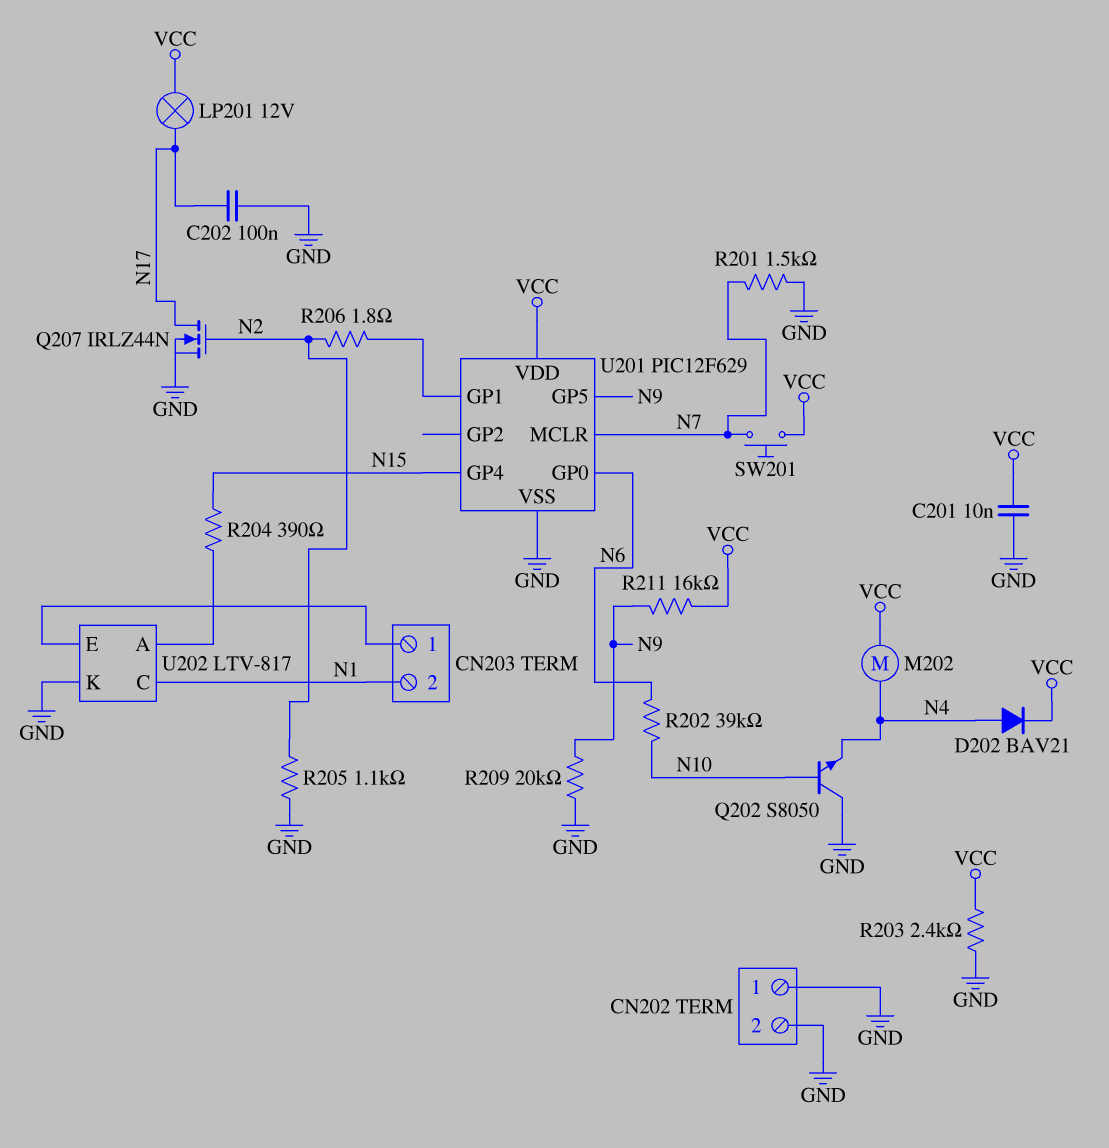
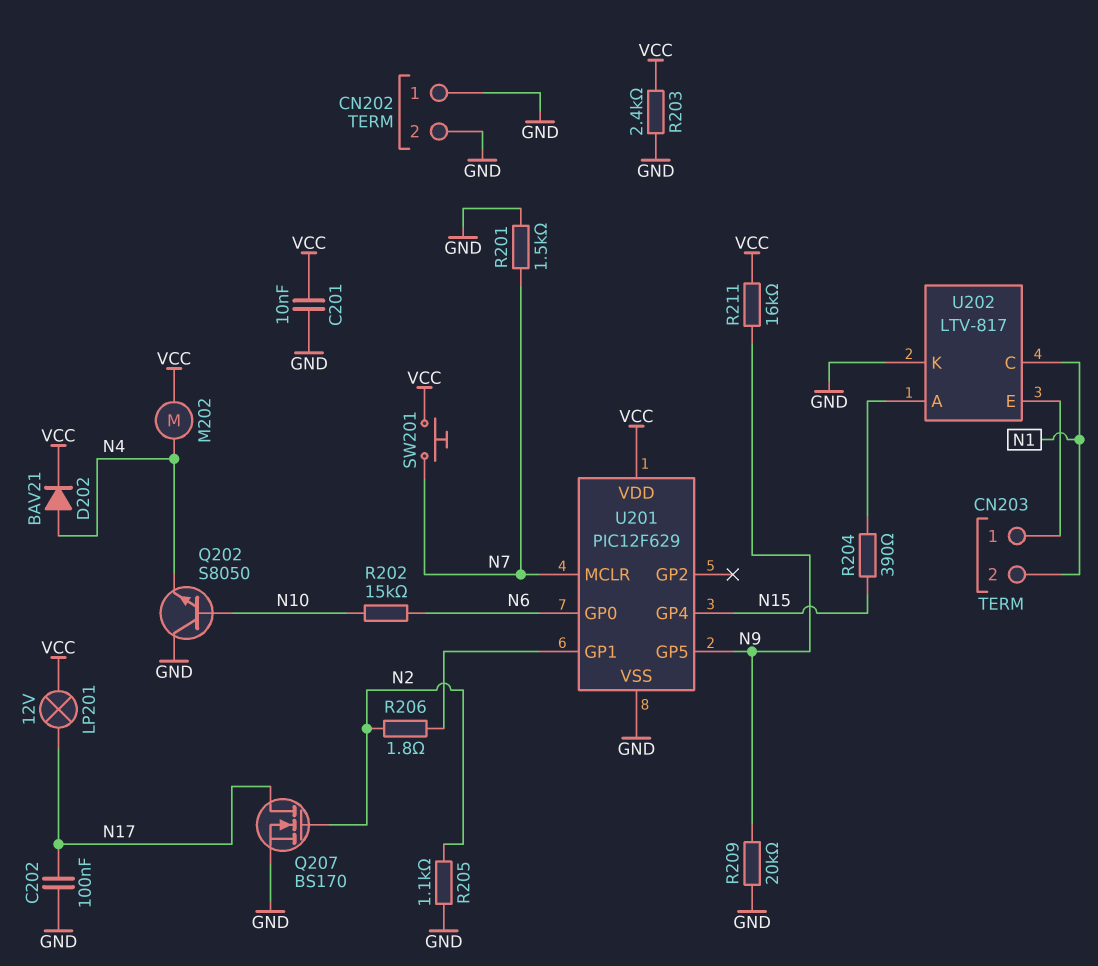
Q207: NMOS IRLZ44N (G N2, D N17, S GND) -> NMOS BS170 (G N2, D N17, S GND)
R202: 39k (N6, N10) -> 15k (N6, N10)

